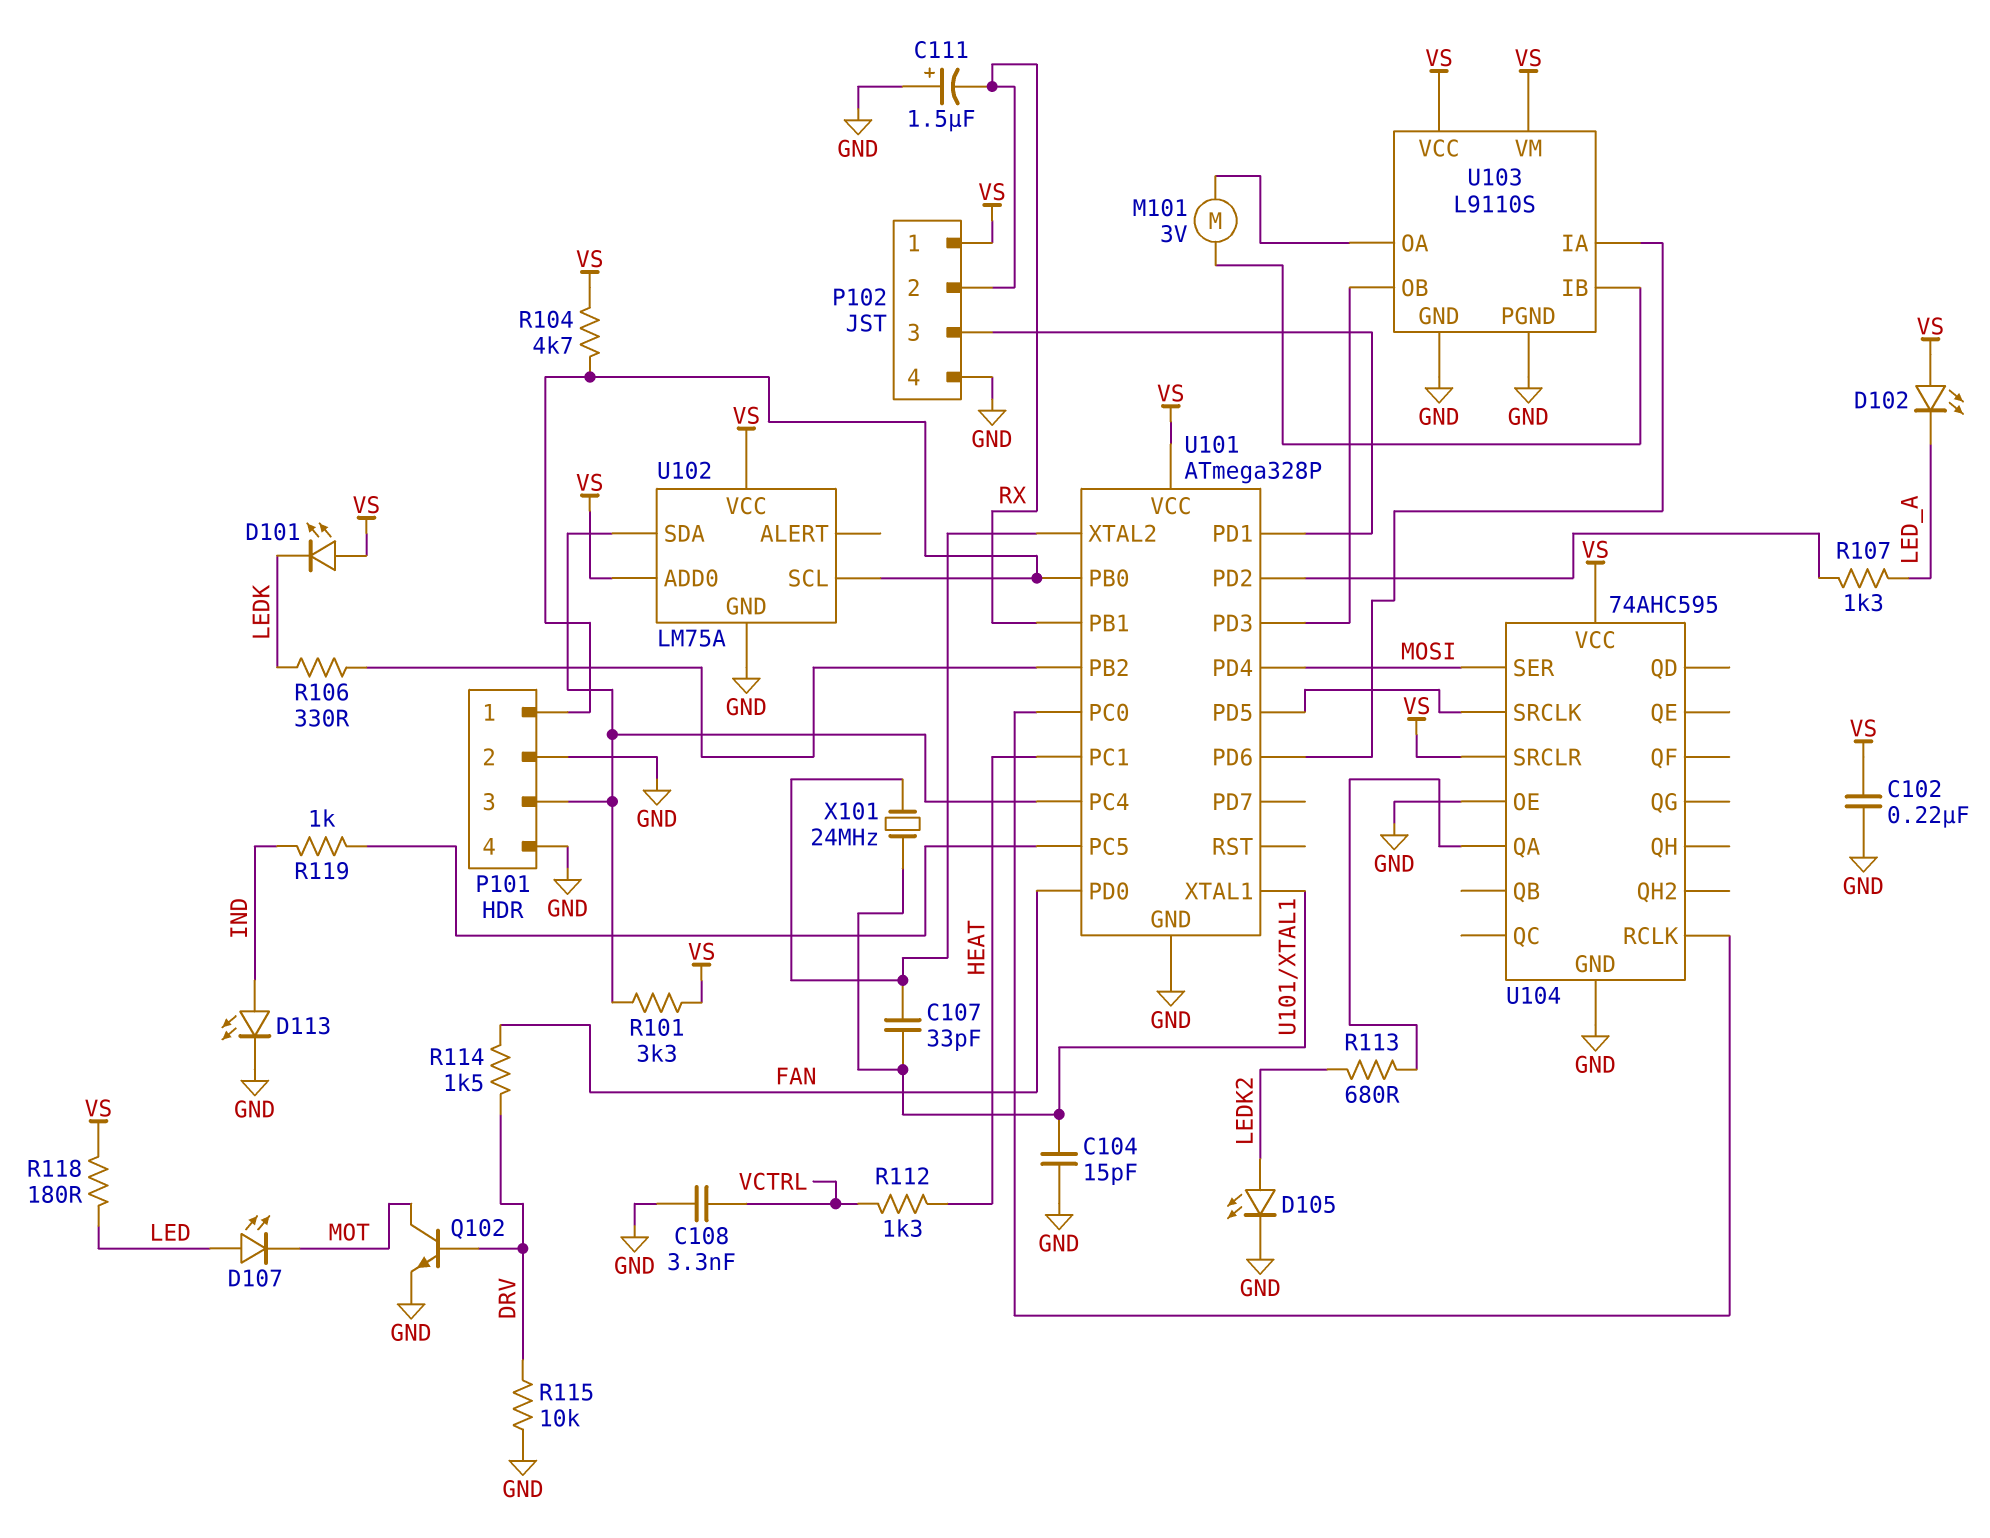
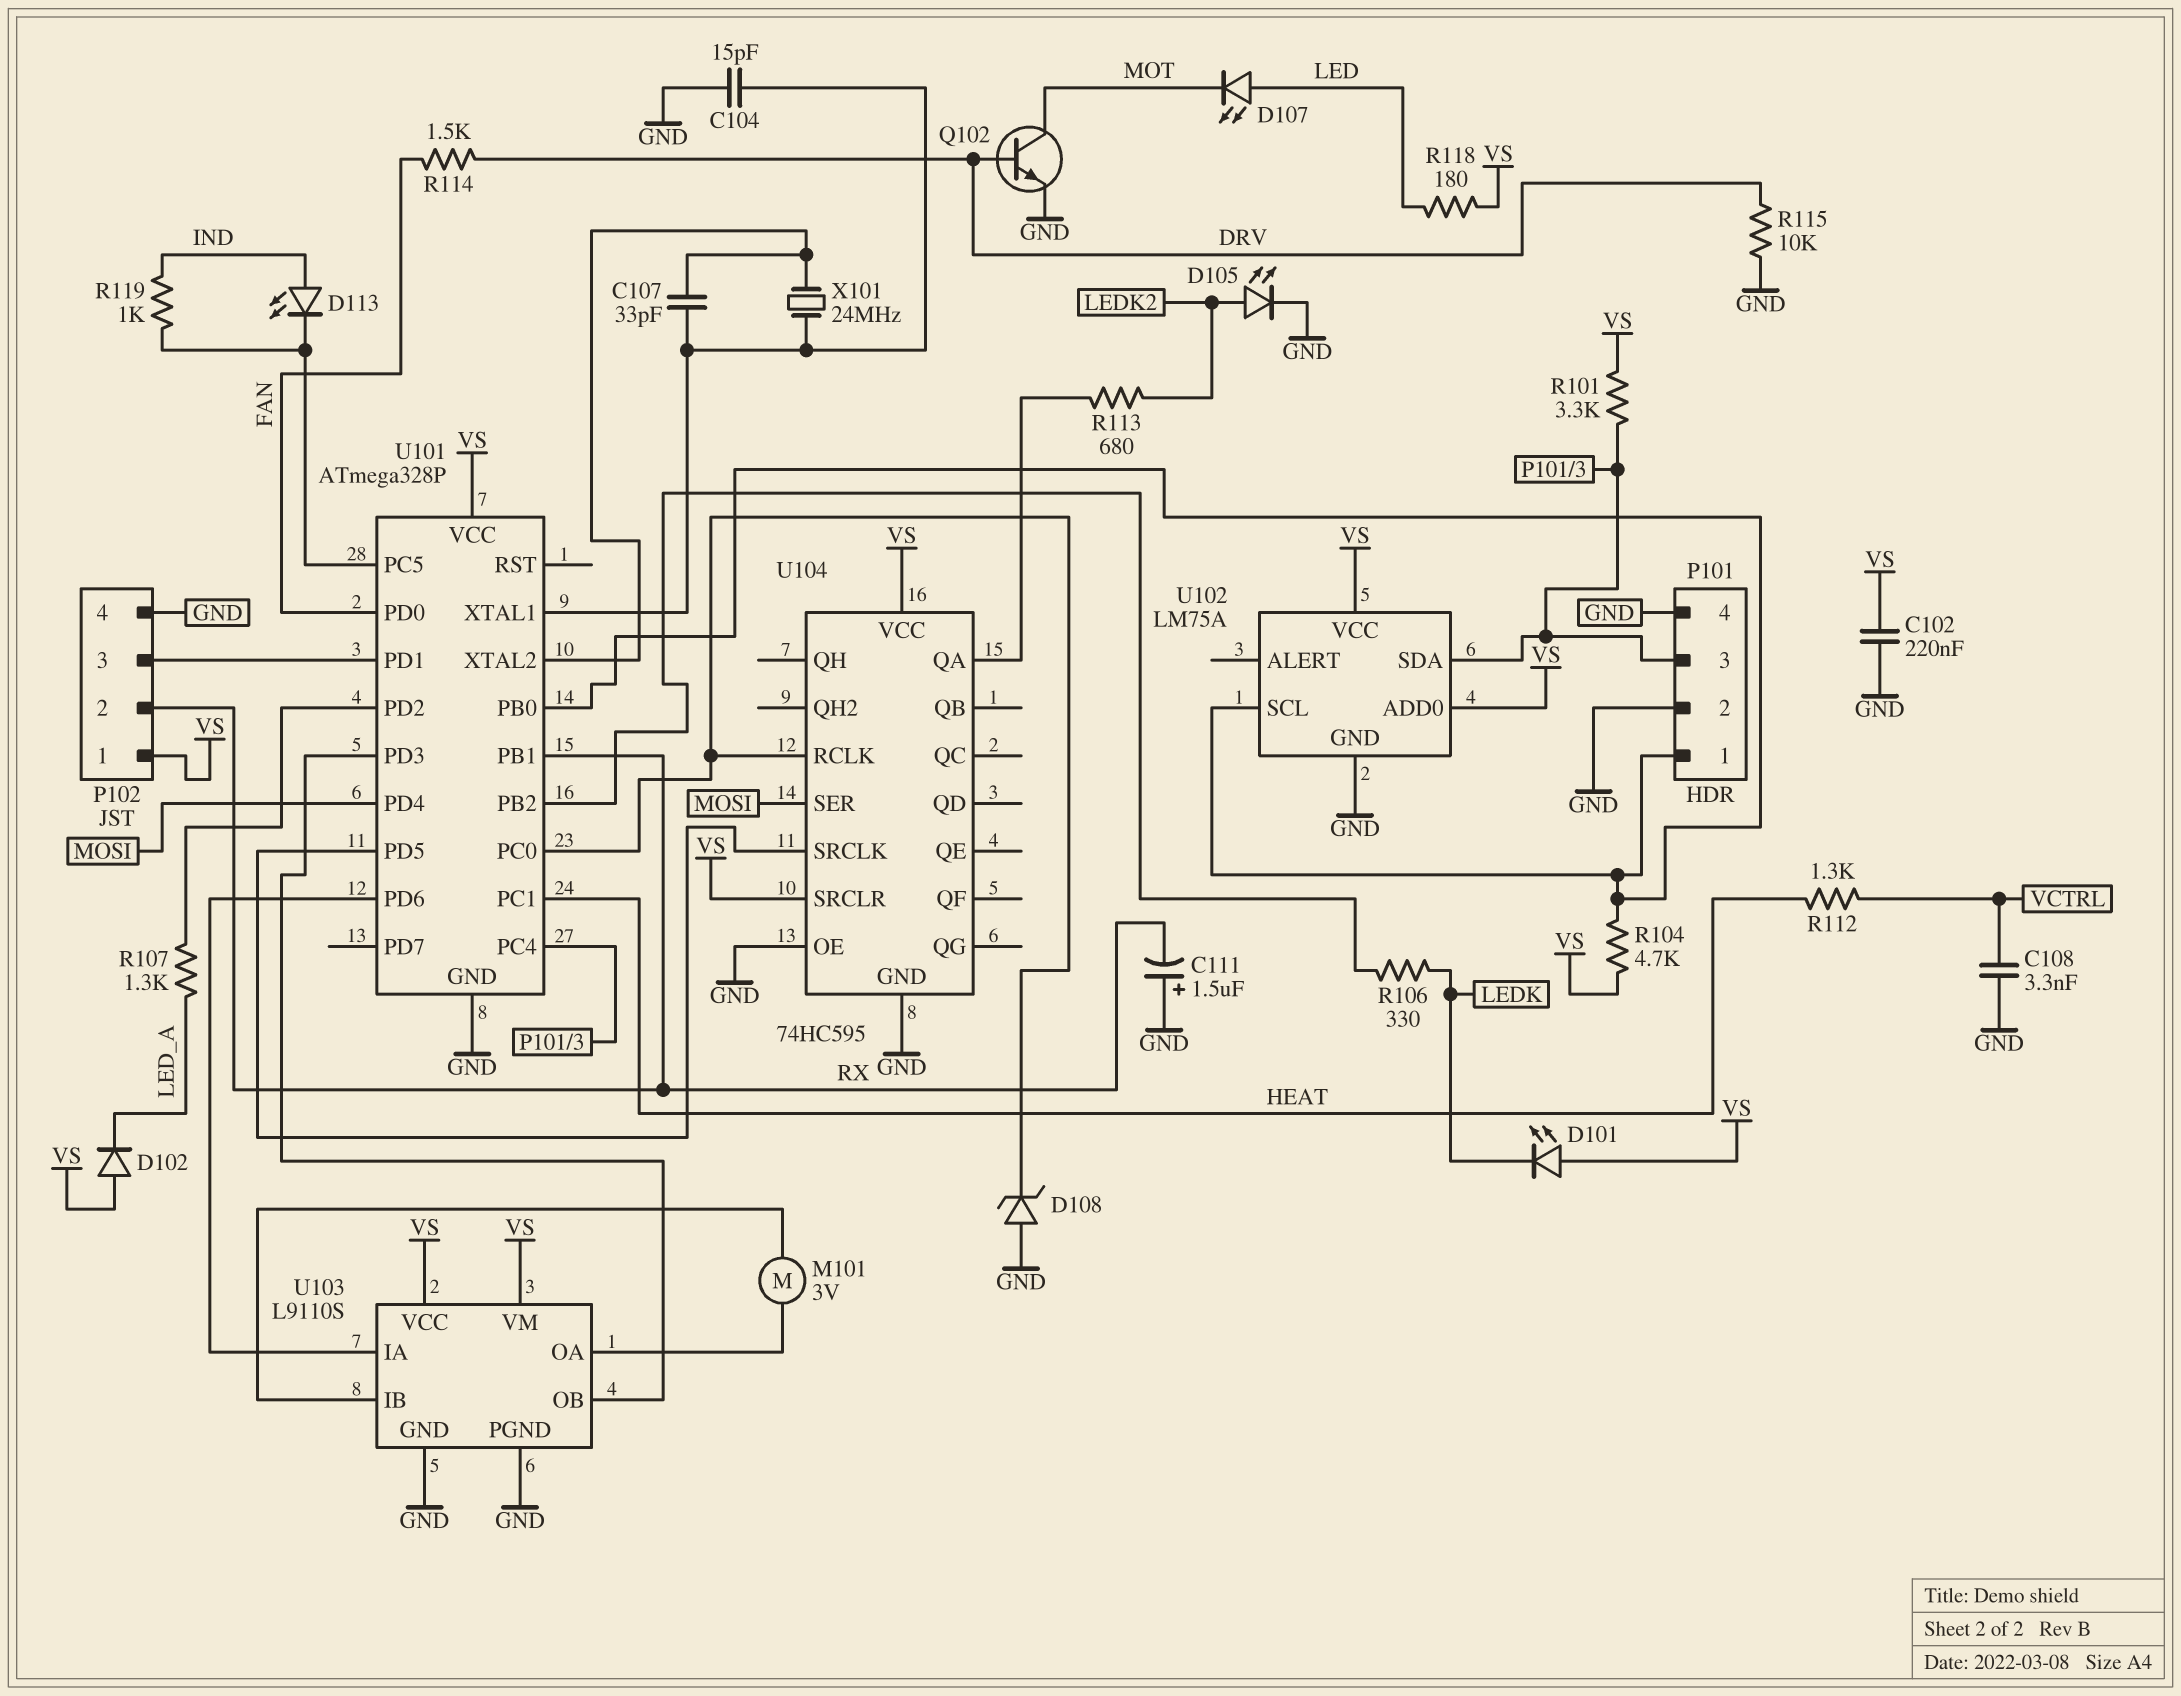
D102: LED (A VS, K LED_A) -> diode (A VS, K LED_A)
D108: none -> zener (A GND, K U101/PC0)
D113: LED (A IND, K GND) -> LED (A IND, K U101/PC5)
U104: 74AHC595 -> 74HC595

